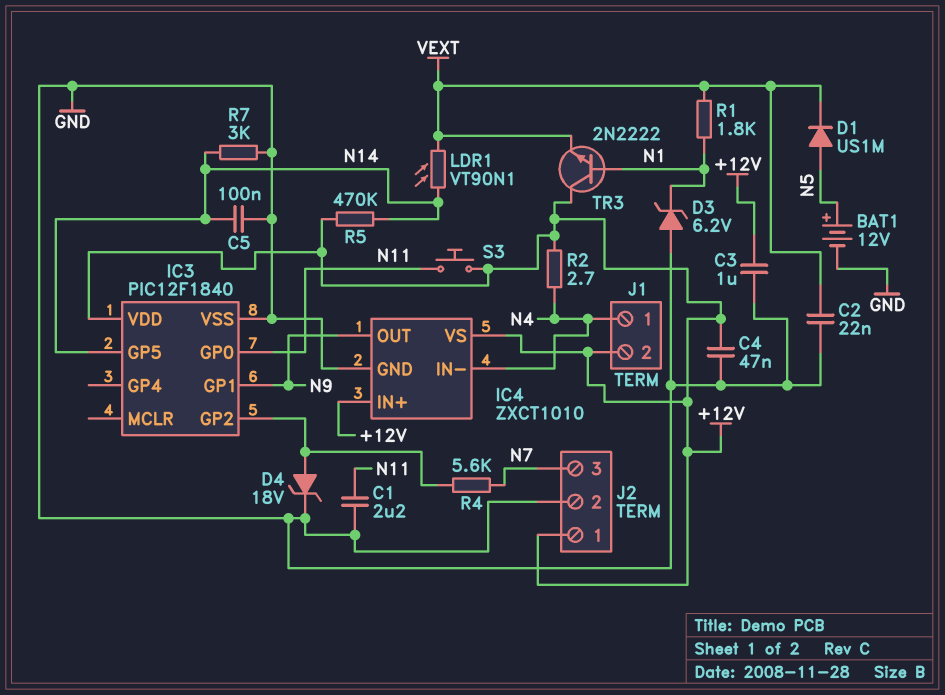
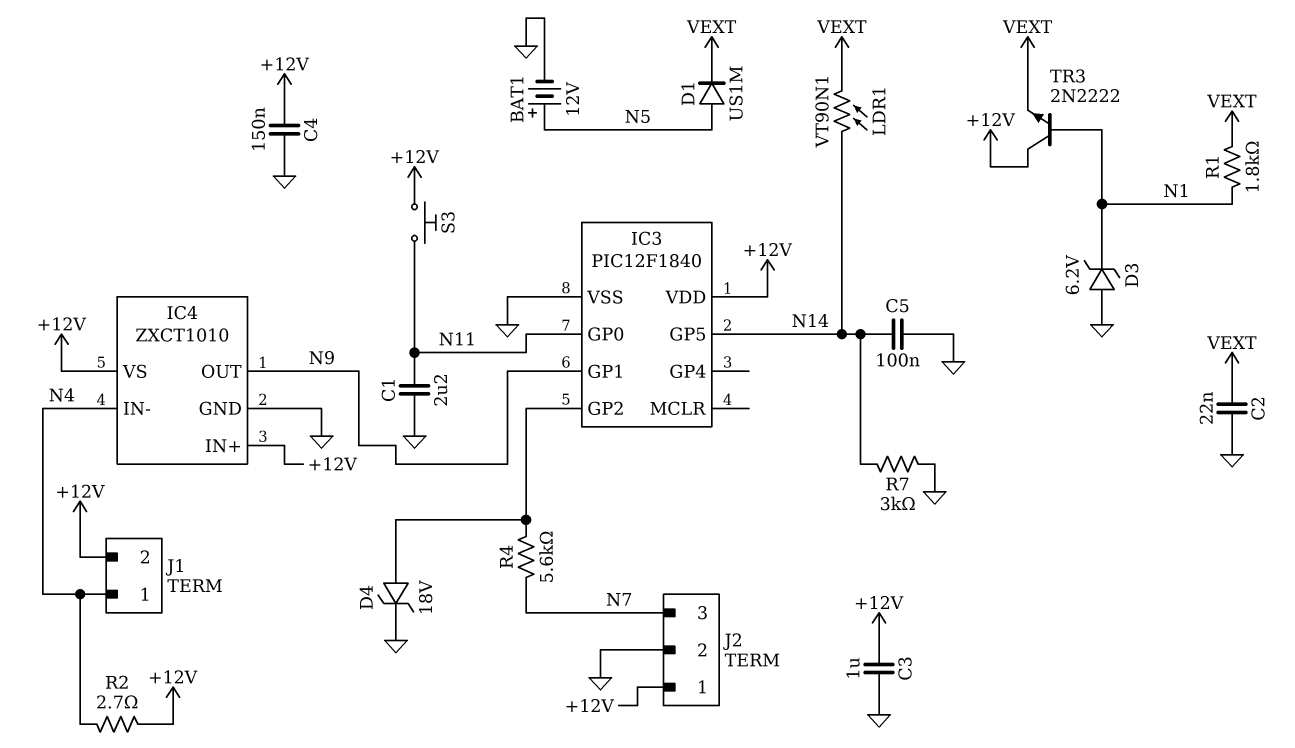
C4: 47nF (+12V, GND) -> 150nF (+12V, GND)
R5: 470k (+12V, N14) -> none

